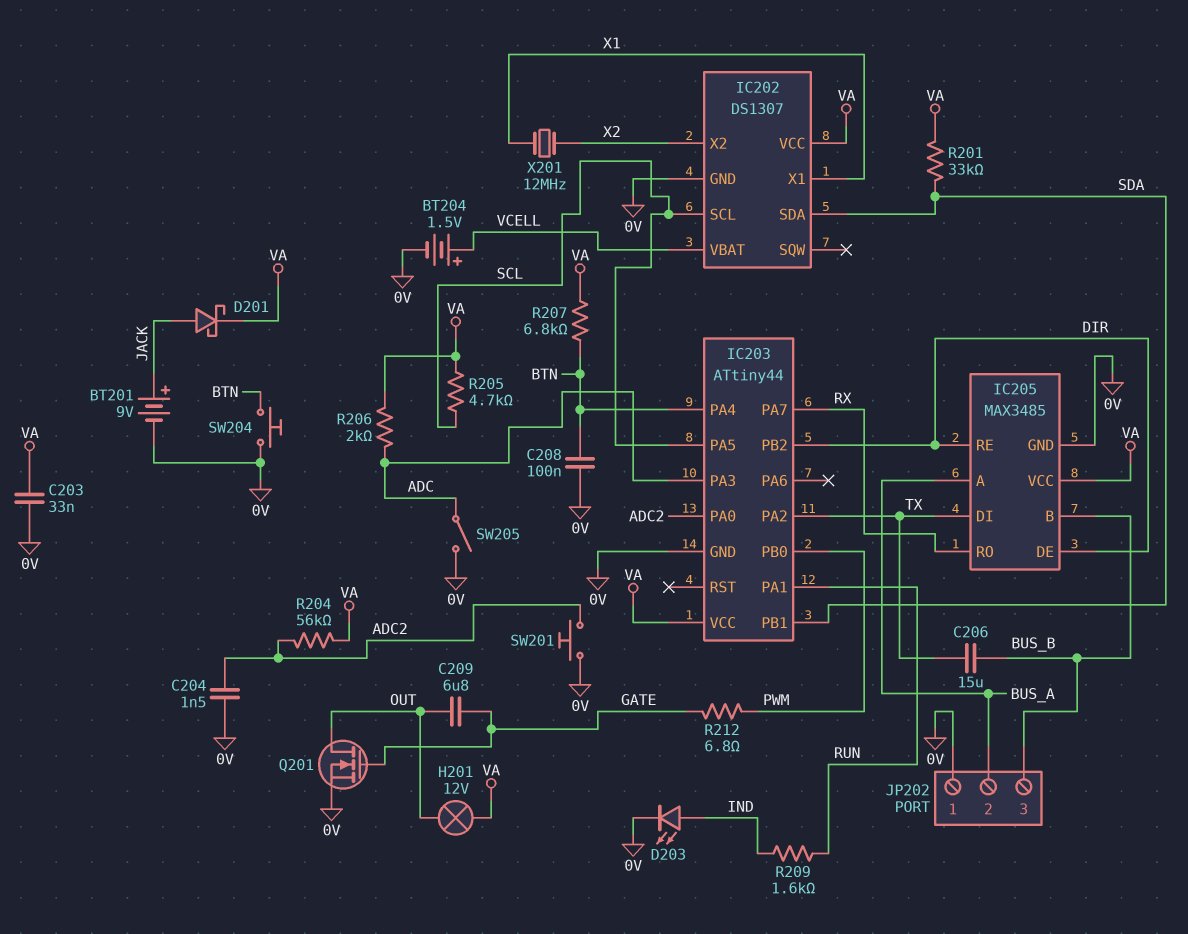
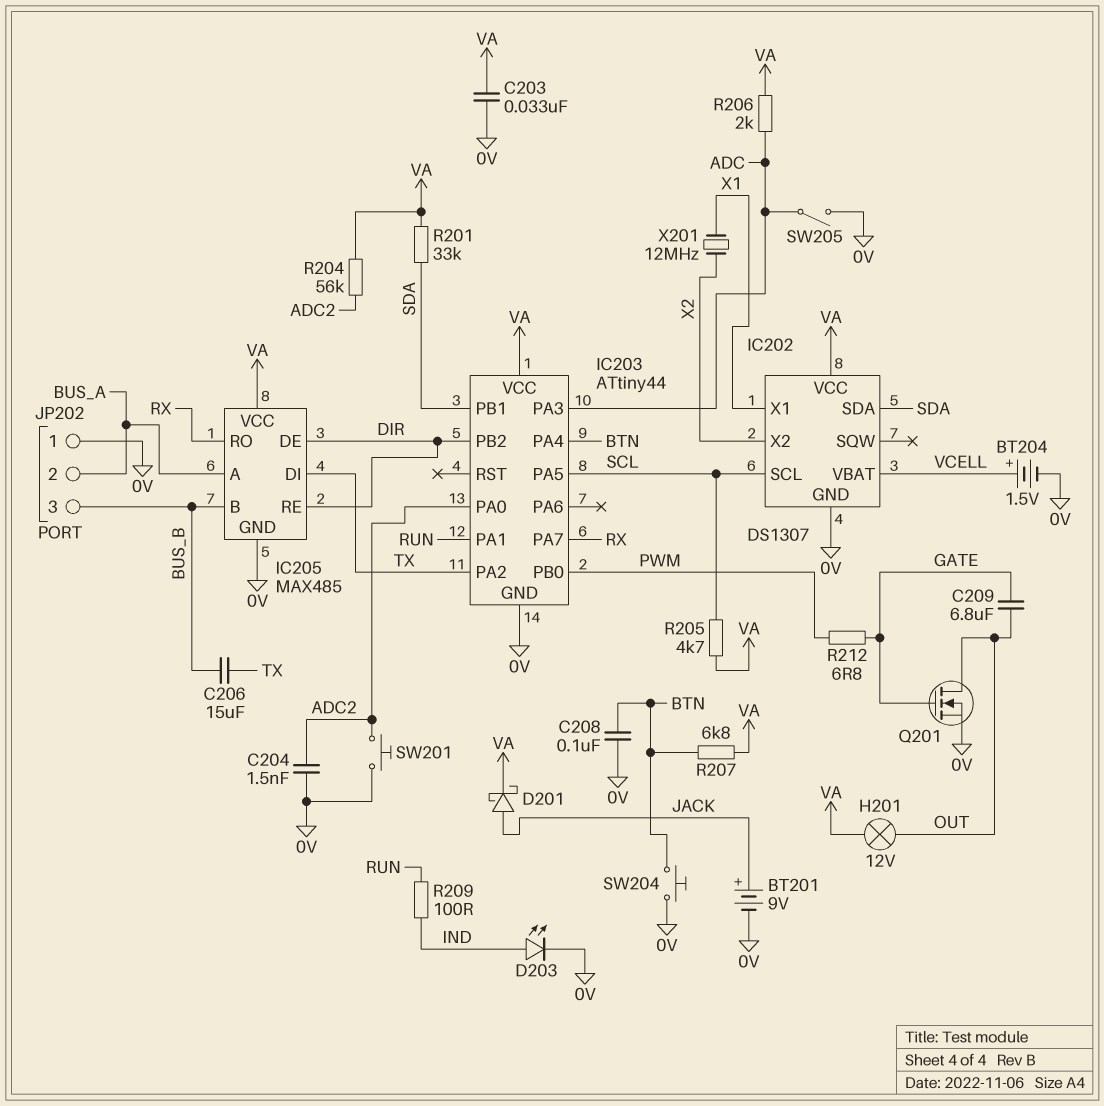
IC205: MAX3485 -> MAX485
R209: 1.6k (IND, RUN) -> 100 (IND, RUN)

